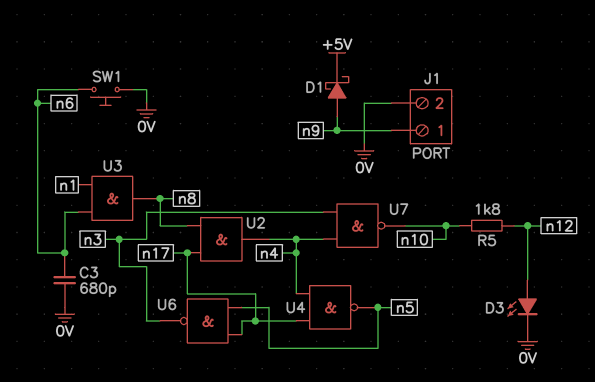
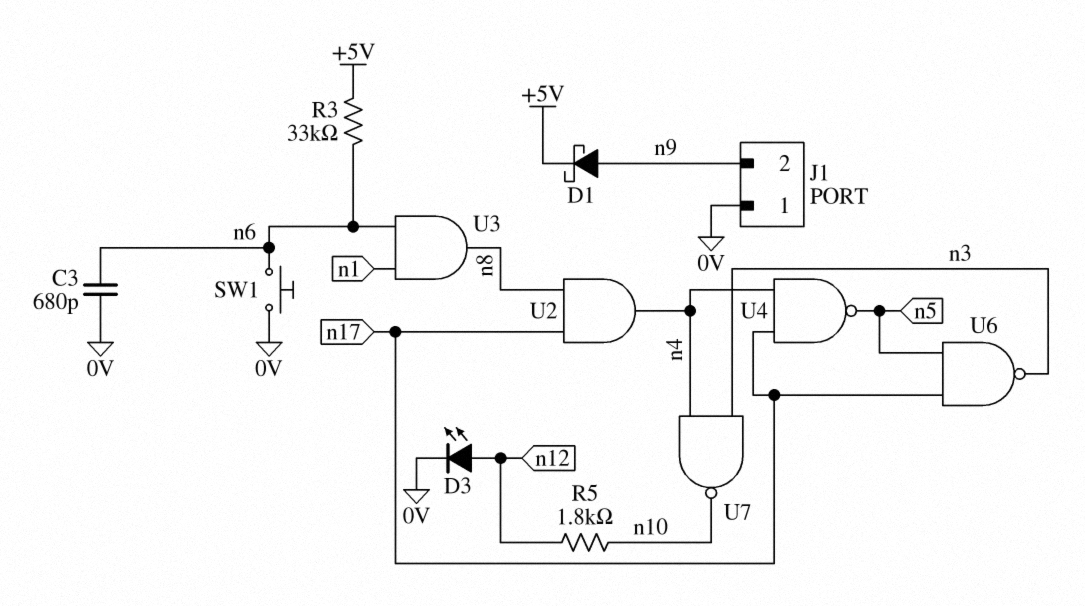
J1 pin 1: n9 -> 0V
J1 pin 2: 0V -> n9
R3: none -> 33k (+5V, n6)

